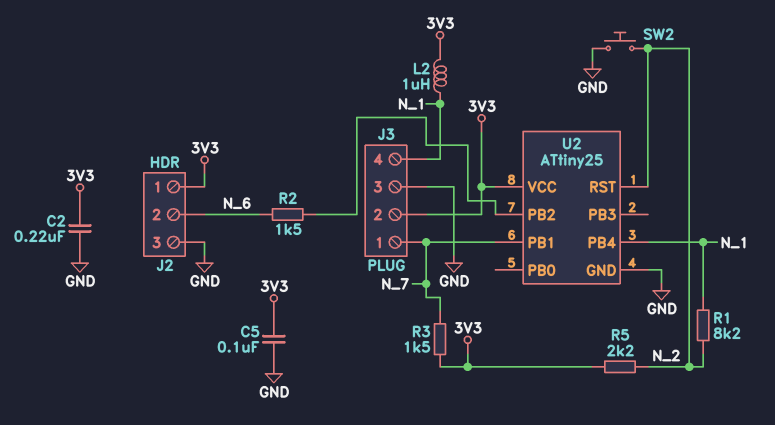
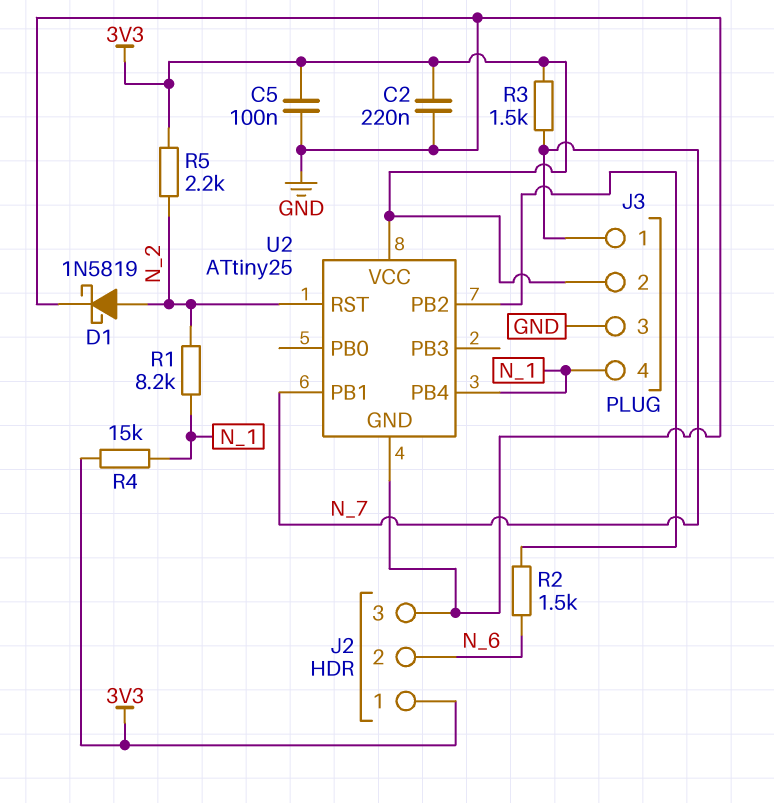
D1: none -> schottky 1N5819 (A N_2, K GND)
L2: 1uH (3V3, N_1) -> none
R4: none -> 15k (3V3, N_1)
SW2: button (GND, N_2) -> none

